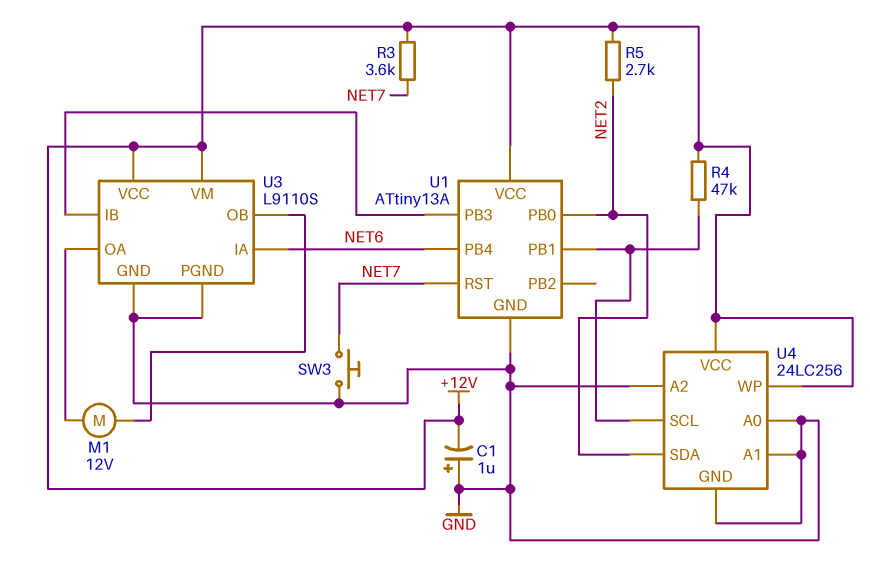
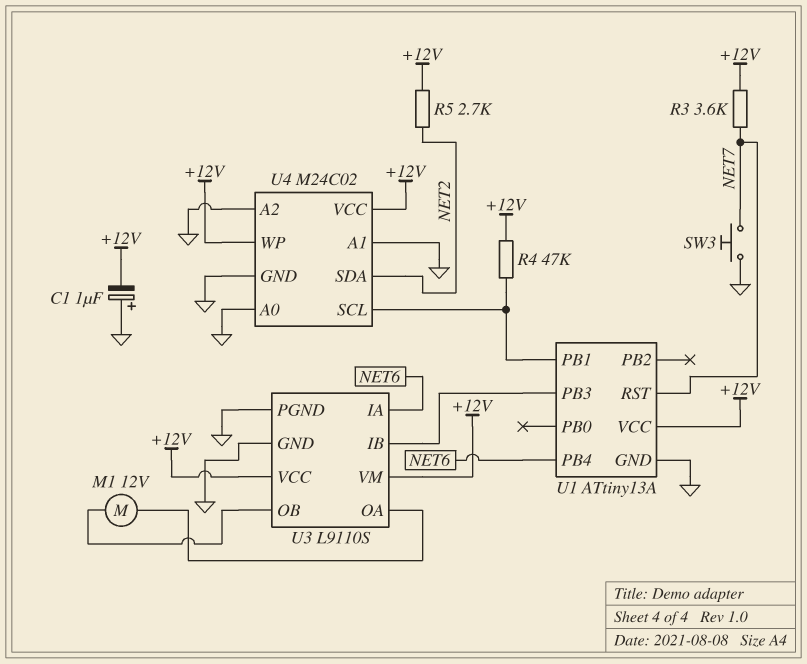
U1 pin PB0: NET2 -> none
U4: 24LC256 -> M24C02

